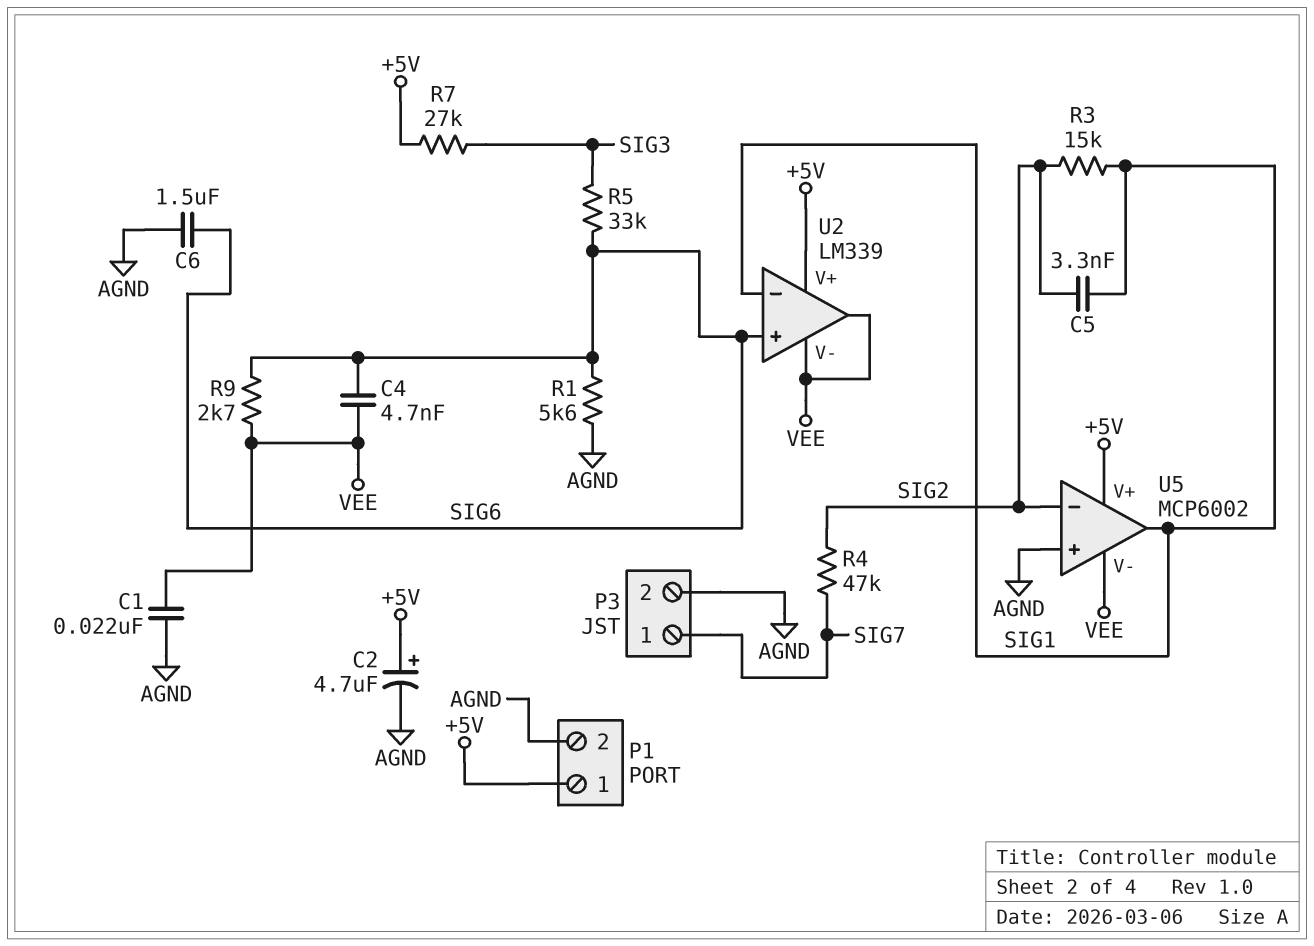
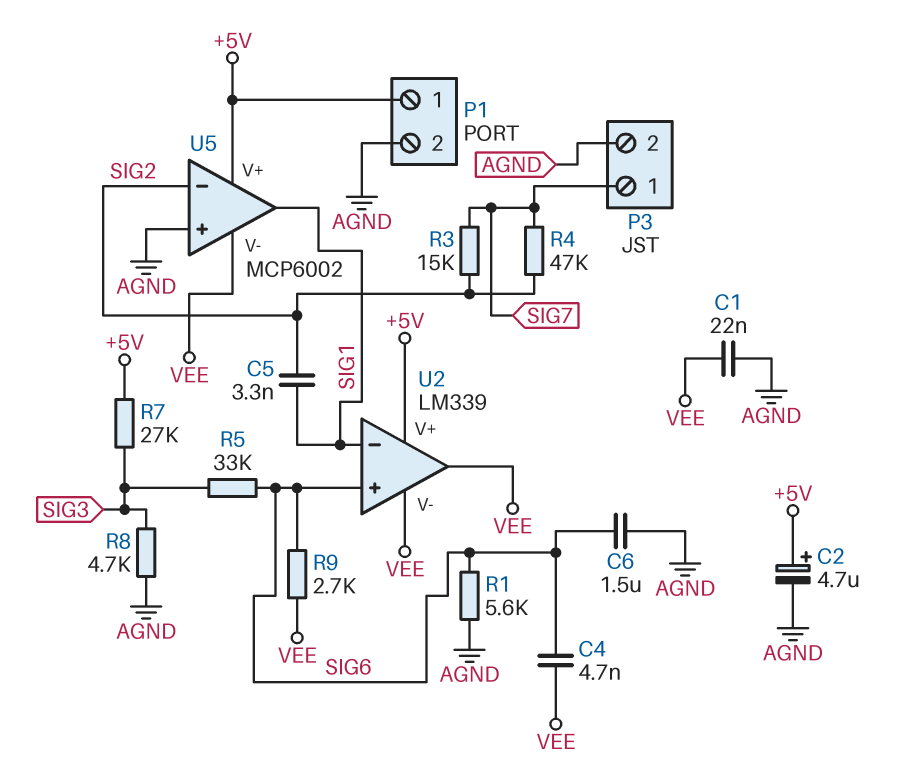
R3: 15k (SIG1, SIG2) -> 15k (SIG2, SIG7)
R8: none -> 4.7k (AGND, SIG3)

